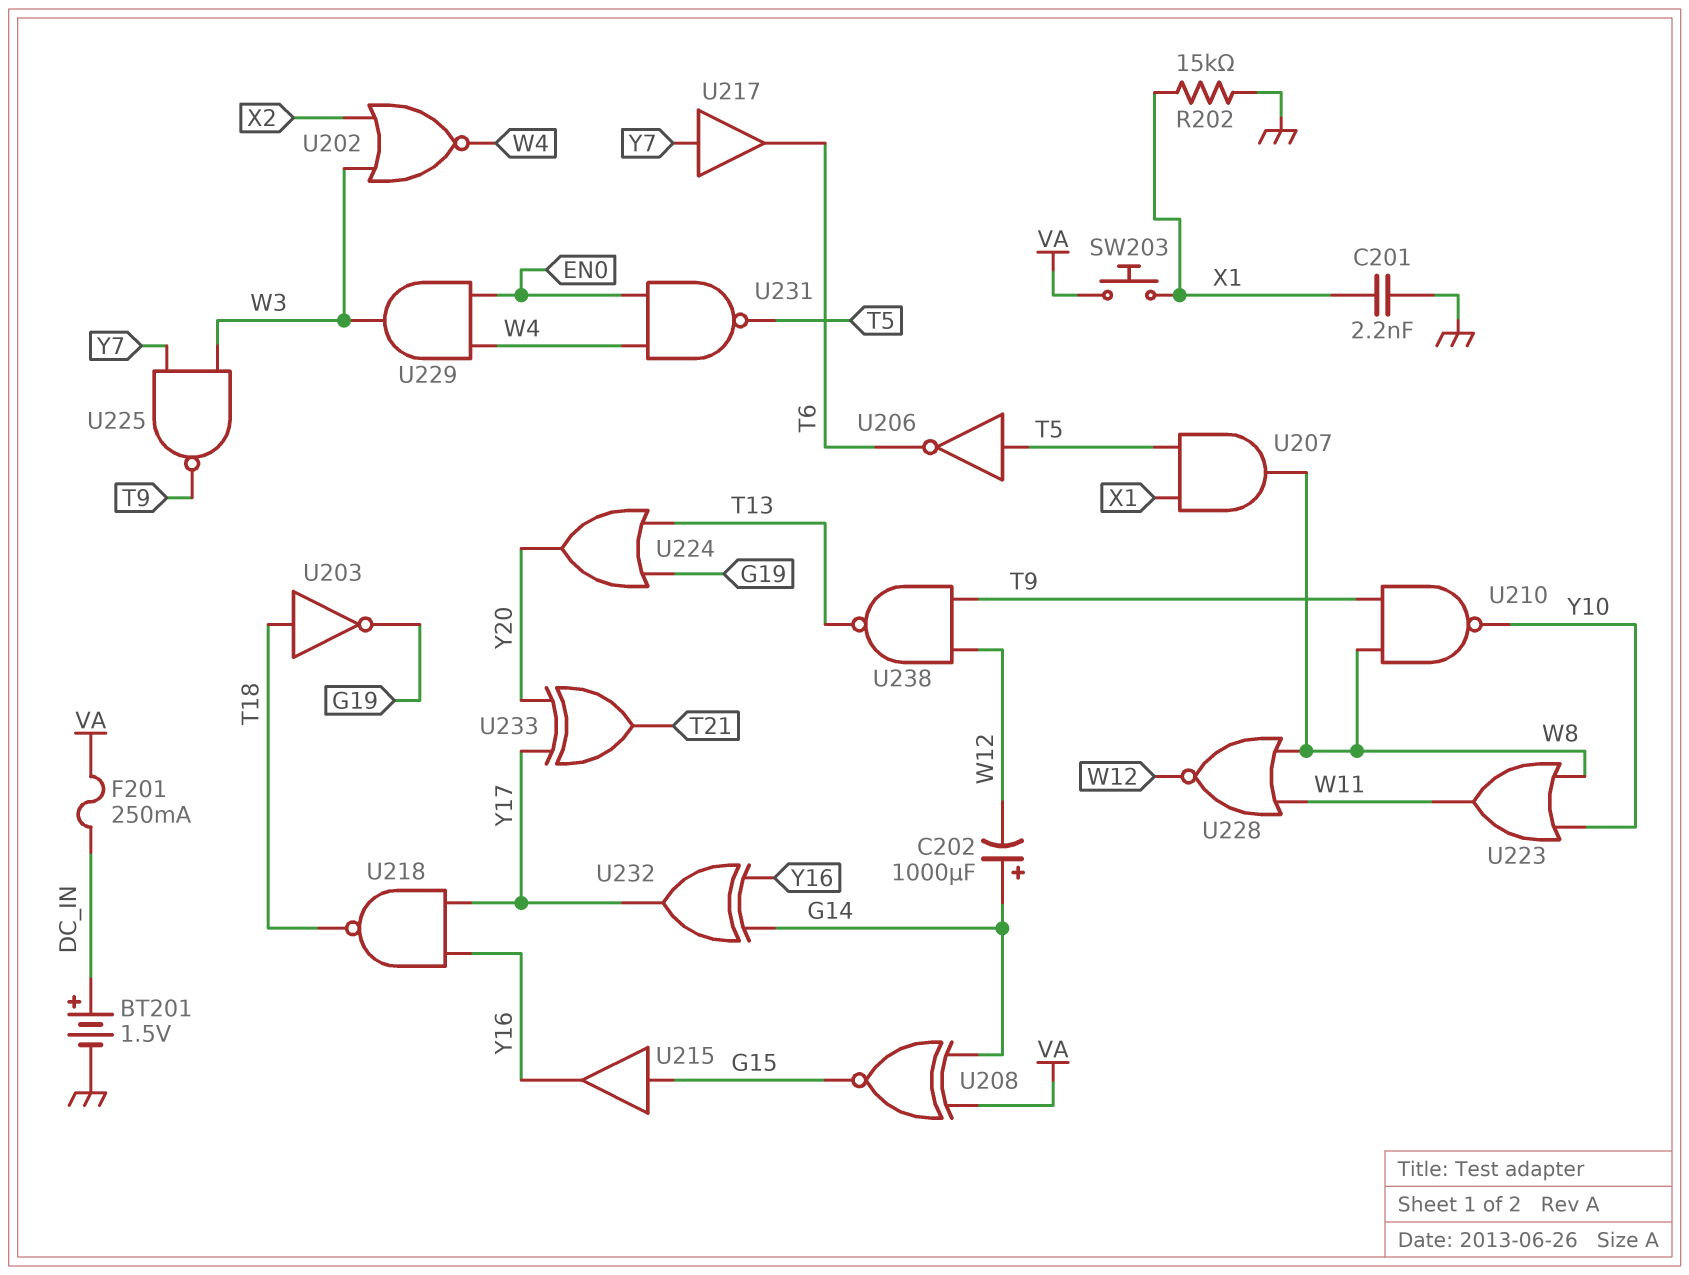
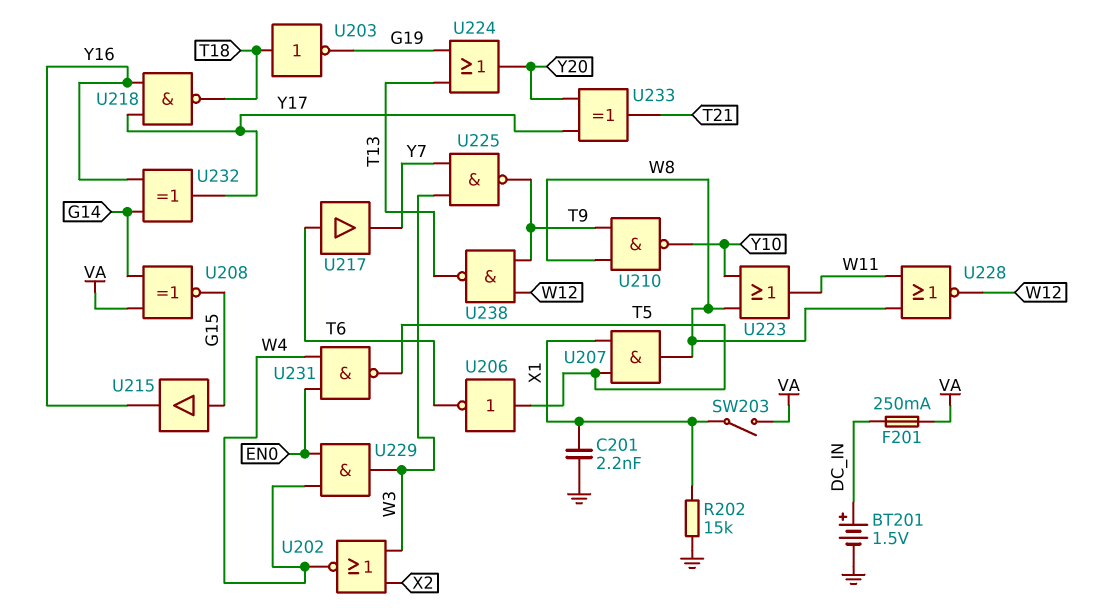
C202: 1000uF (plus G14, minus W12) -> none
SW203: button (VA, X1) -> switch (VA, X1)
U217: buffer (in Y7, out T6) -> buffer (in T6, out Y7)

